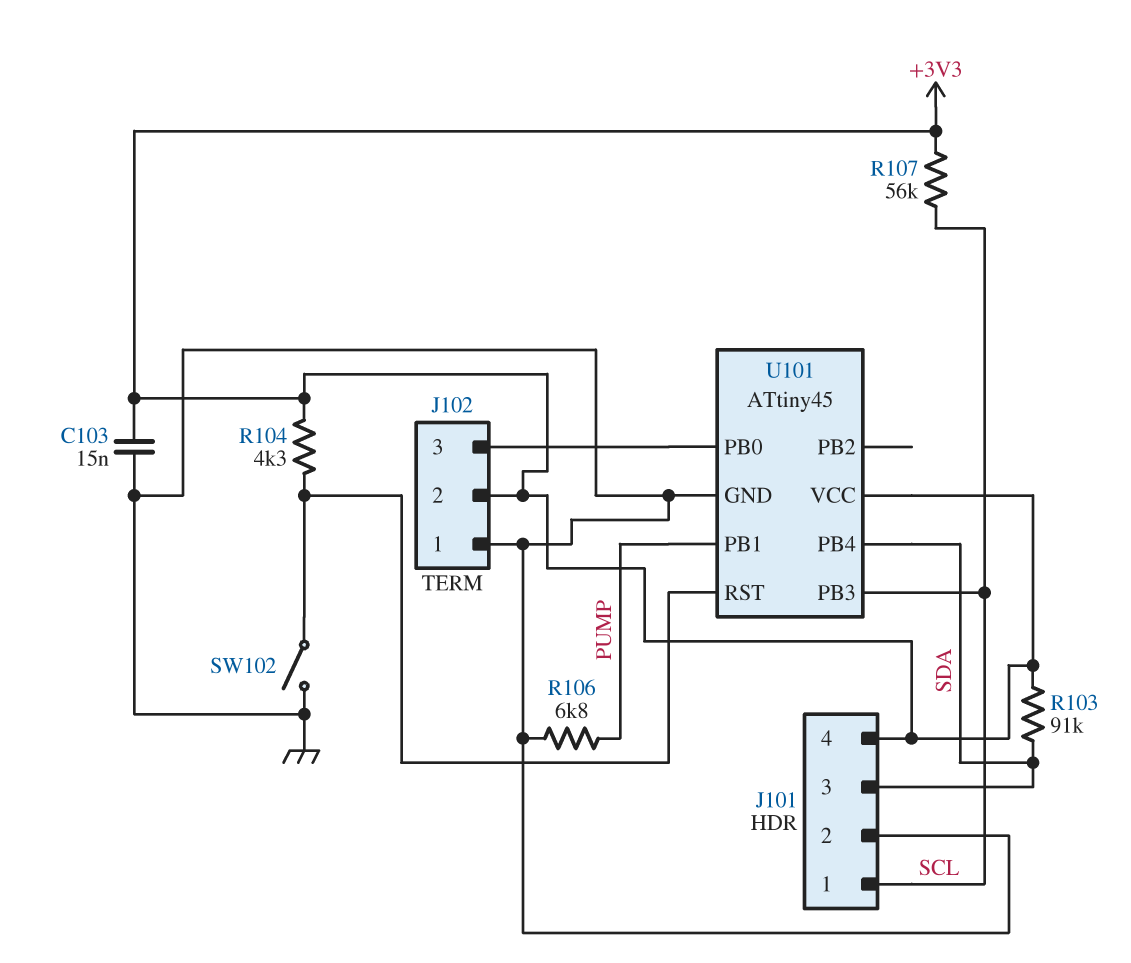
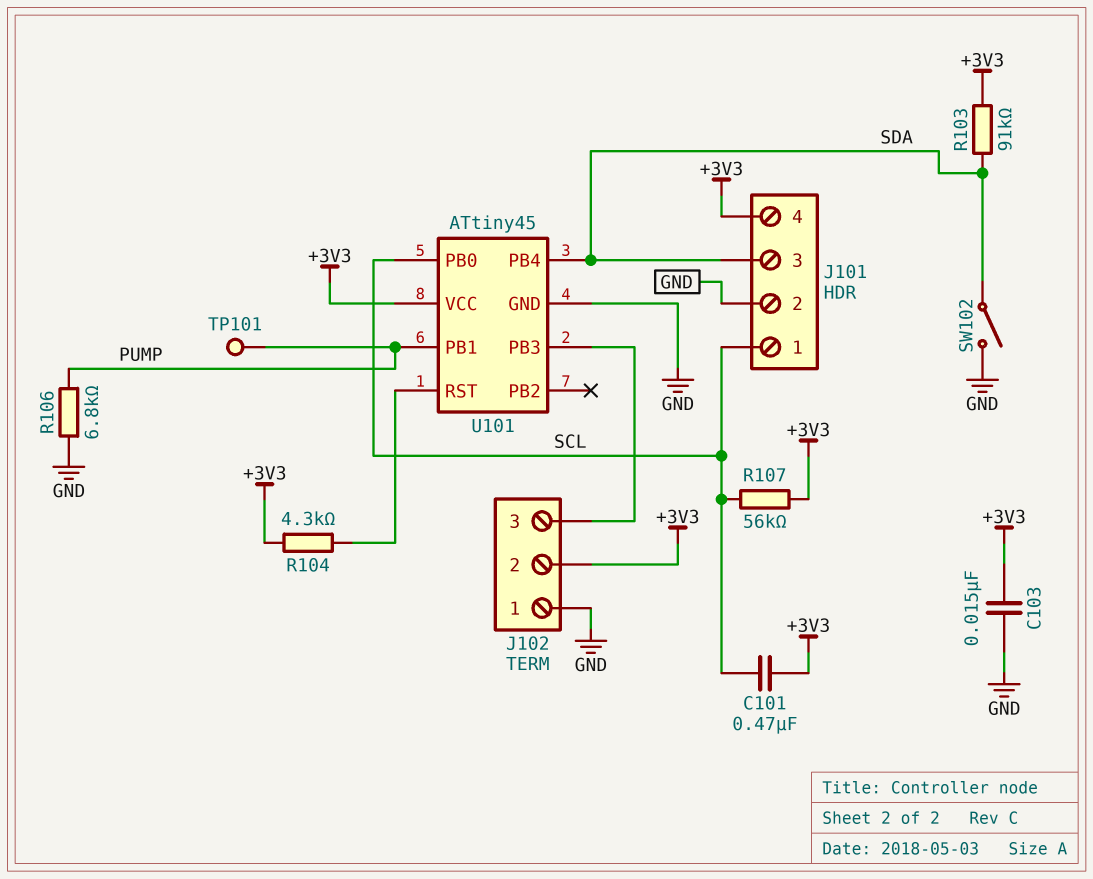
C101: none -> 470nF (+3V3, SCL)
SW102: switch (GND, U101/RST) -> switch (GND, SDA)
TP101: none -> test point (PUMP)
U101 pin PB0: J102/3 -> SCL
U101 pin PB3: SCL -> J102/3

